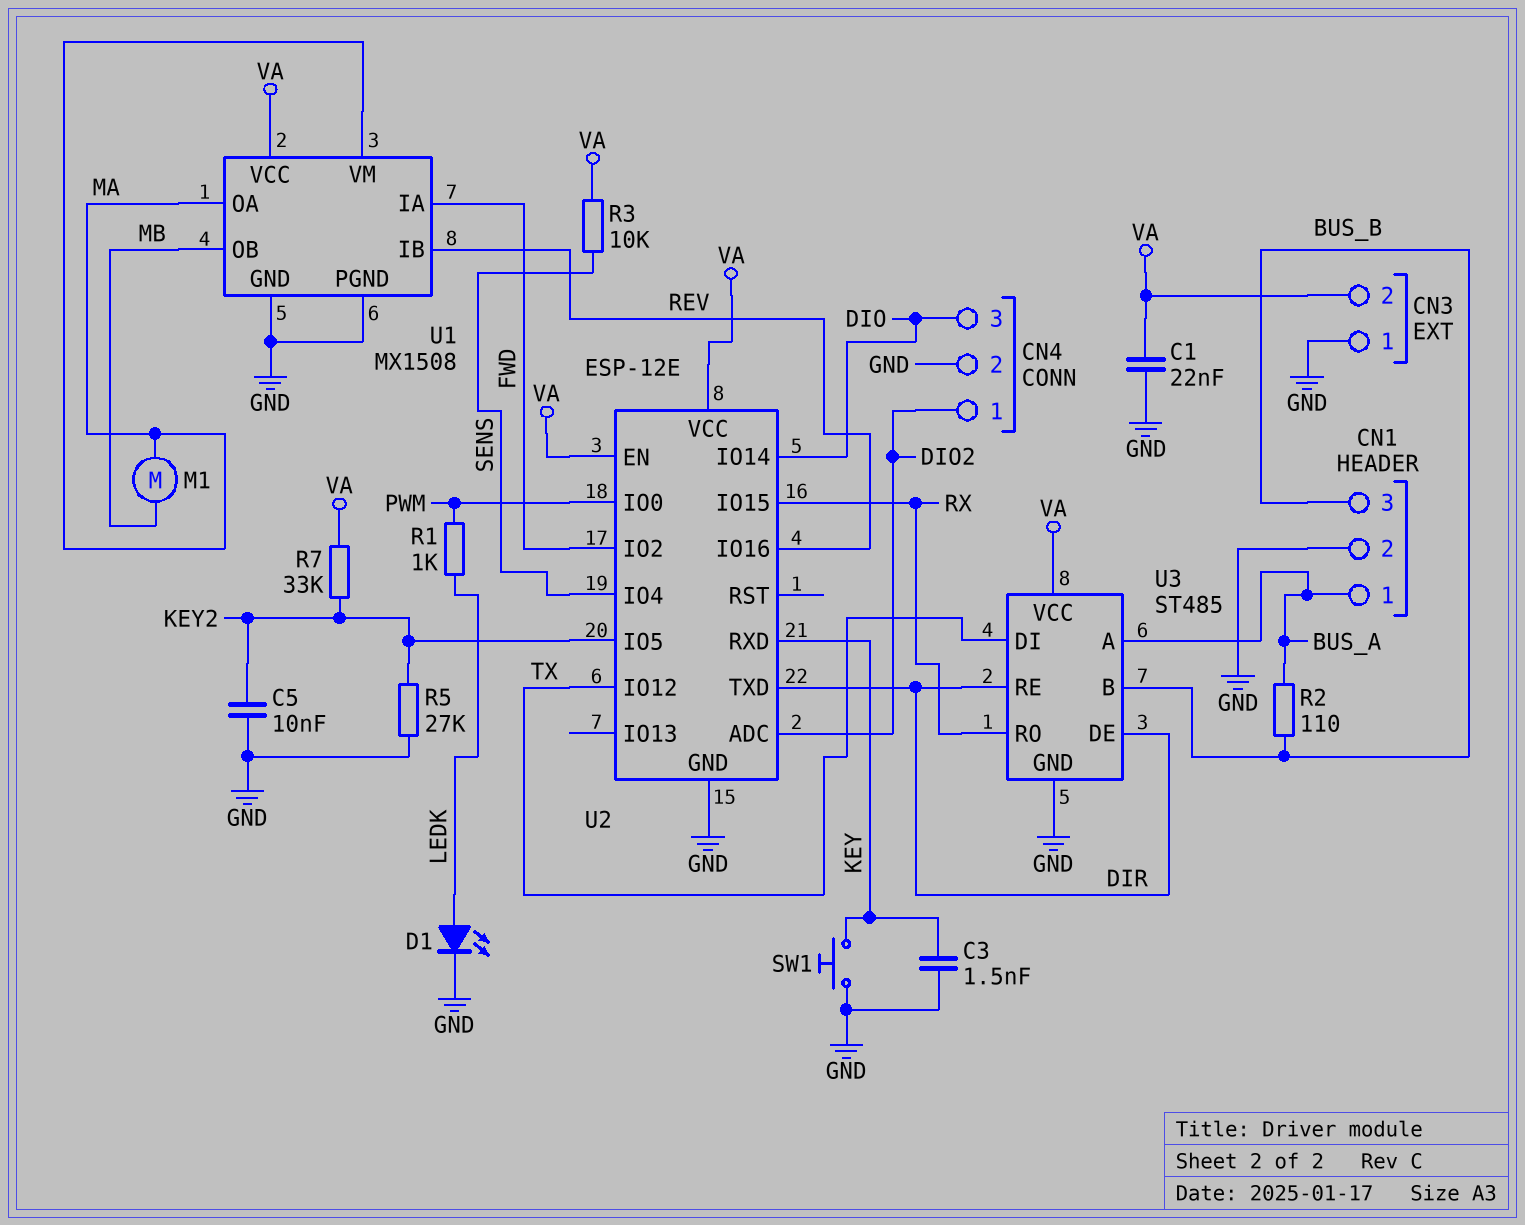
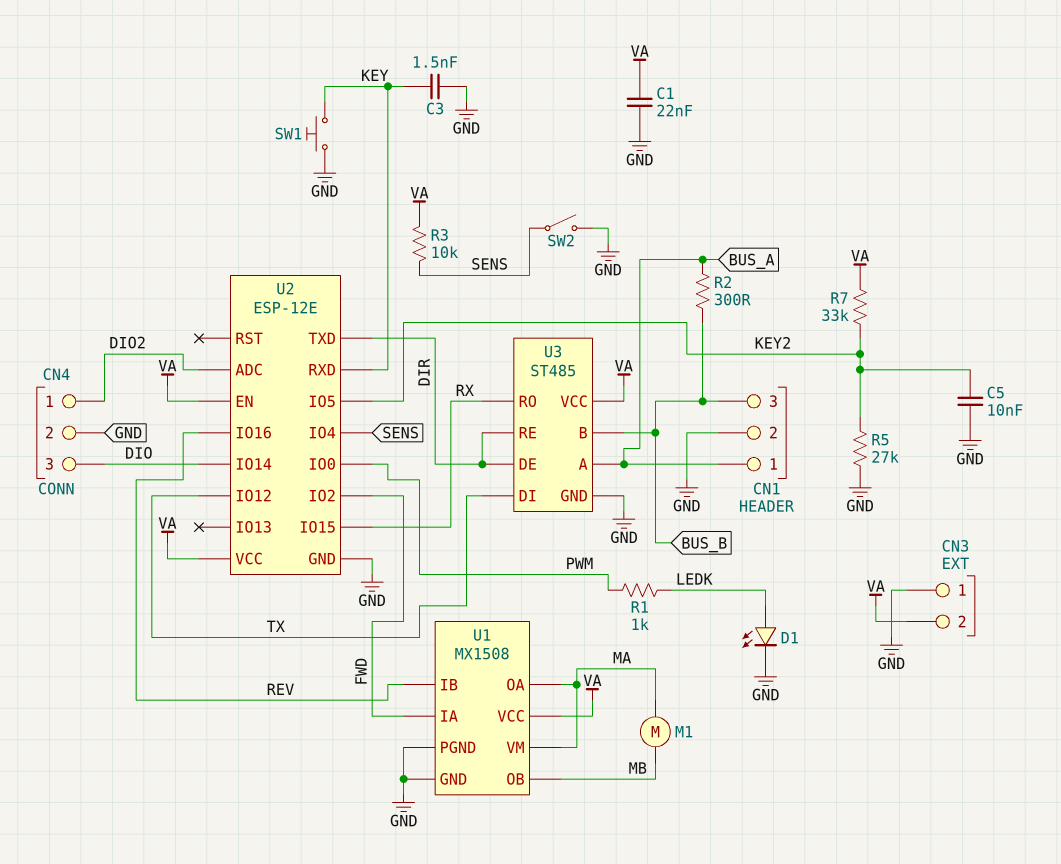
R2: 110 (BUS_A, BUS_B) -> 300 (BUS_A, BUS_B)
SW2: none -> switch (GND, SENS)

